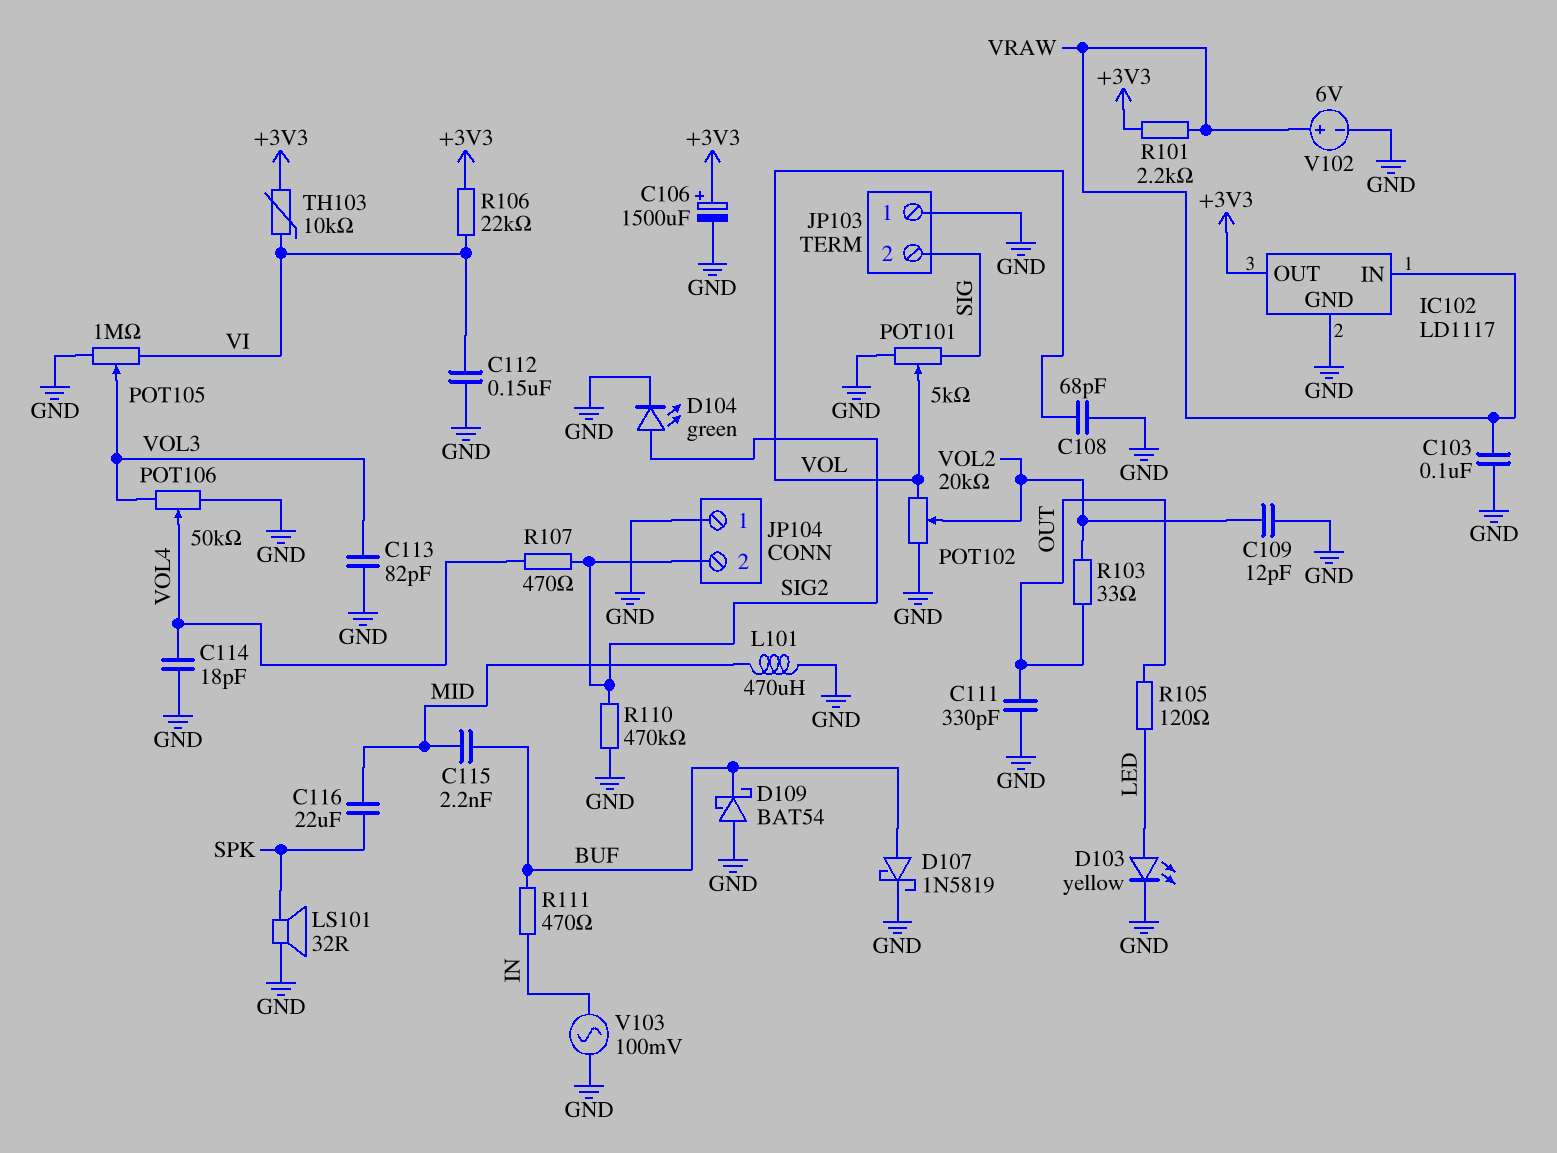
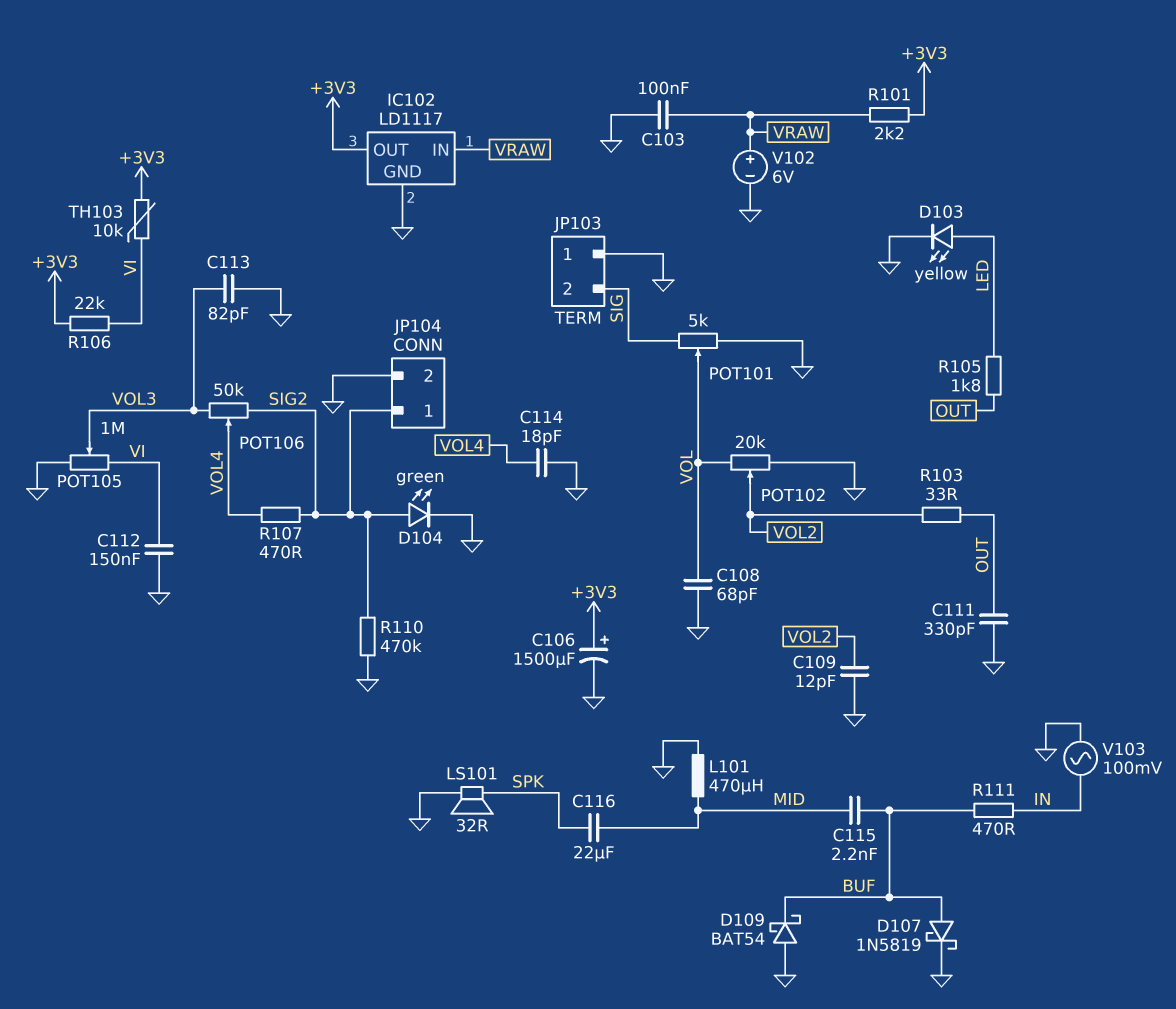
JP104 pin 1: GND -> SIG2
JP104 pin 2: SIG2 -> GND
POT106: 50k (GND, VOL3, wiper VOL4) -> 50k (SIG2, VOL3, wiper VOL4)
R105: 120 (LED, OUT) -> 1.8k (LED, OUT)

